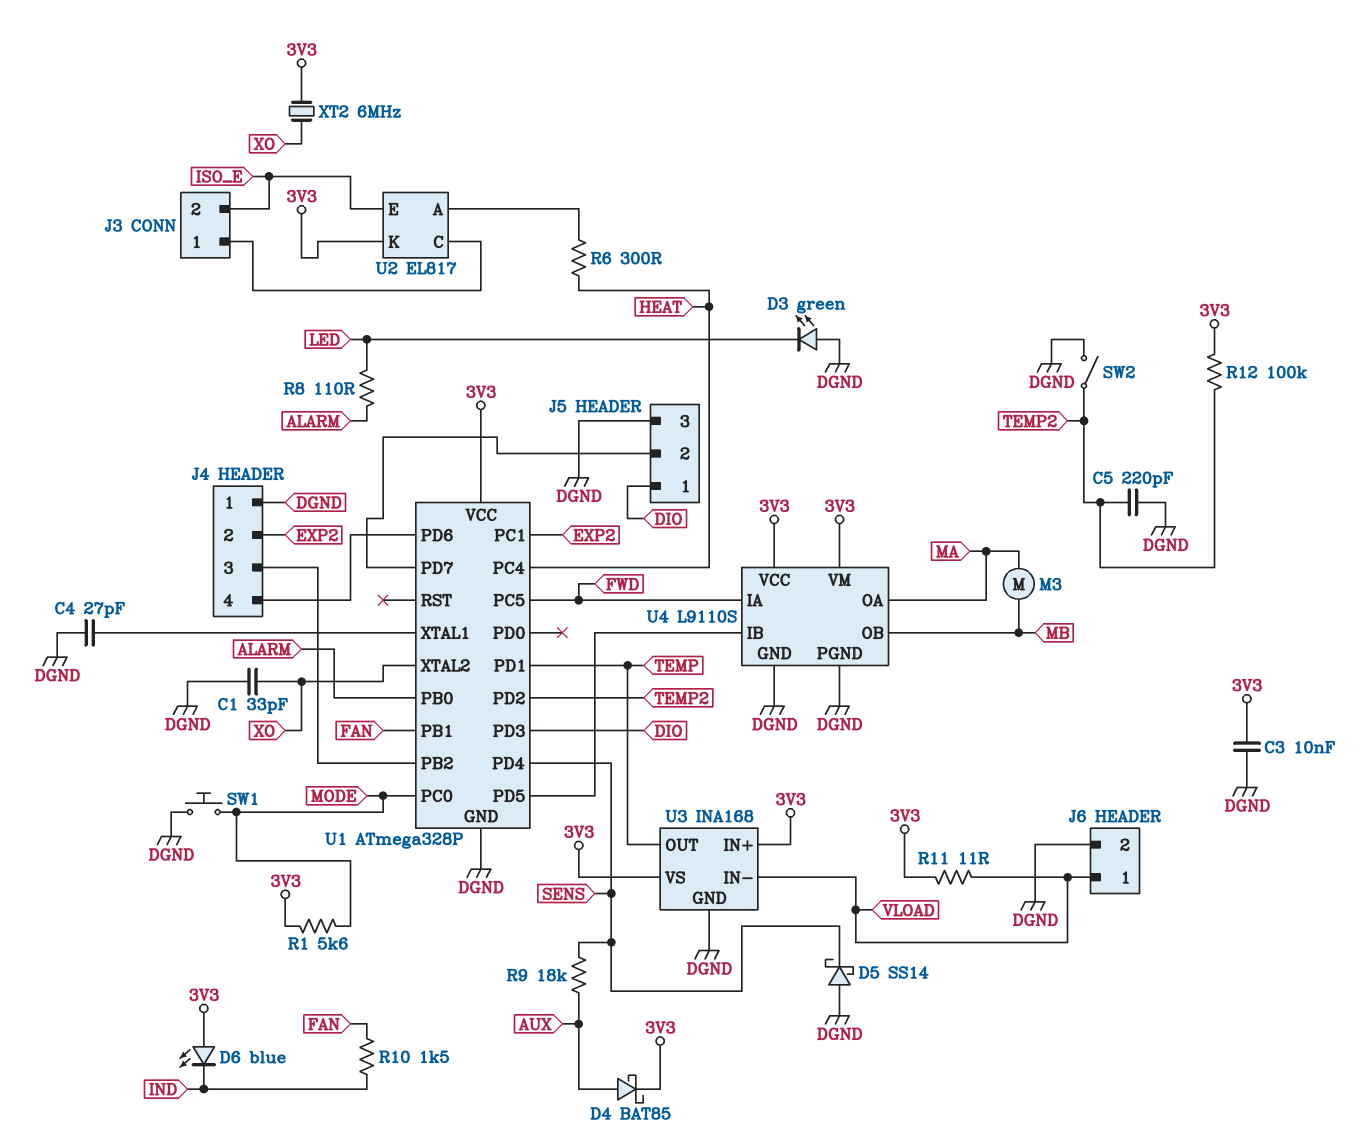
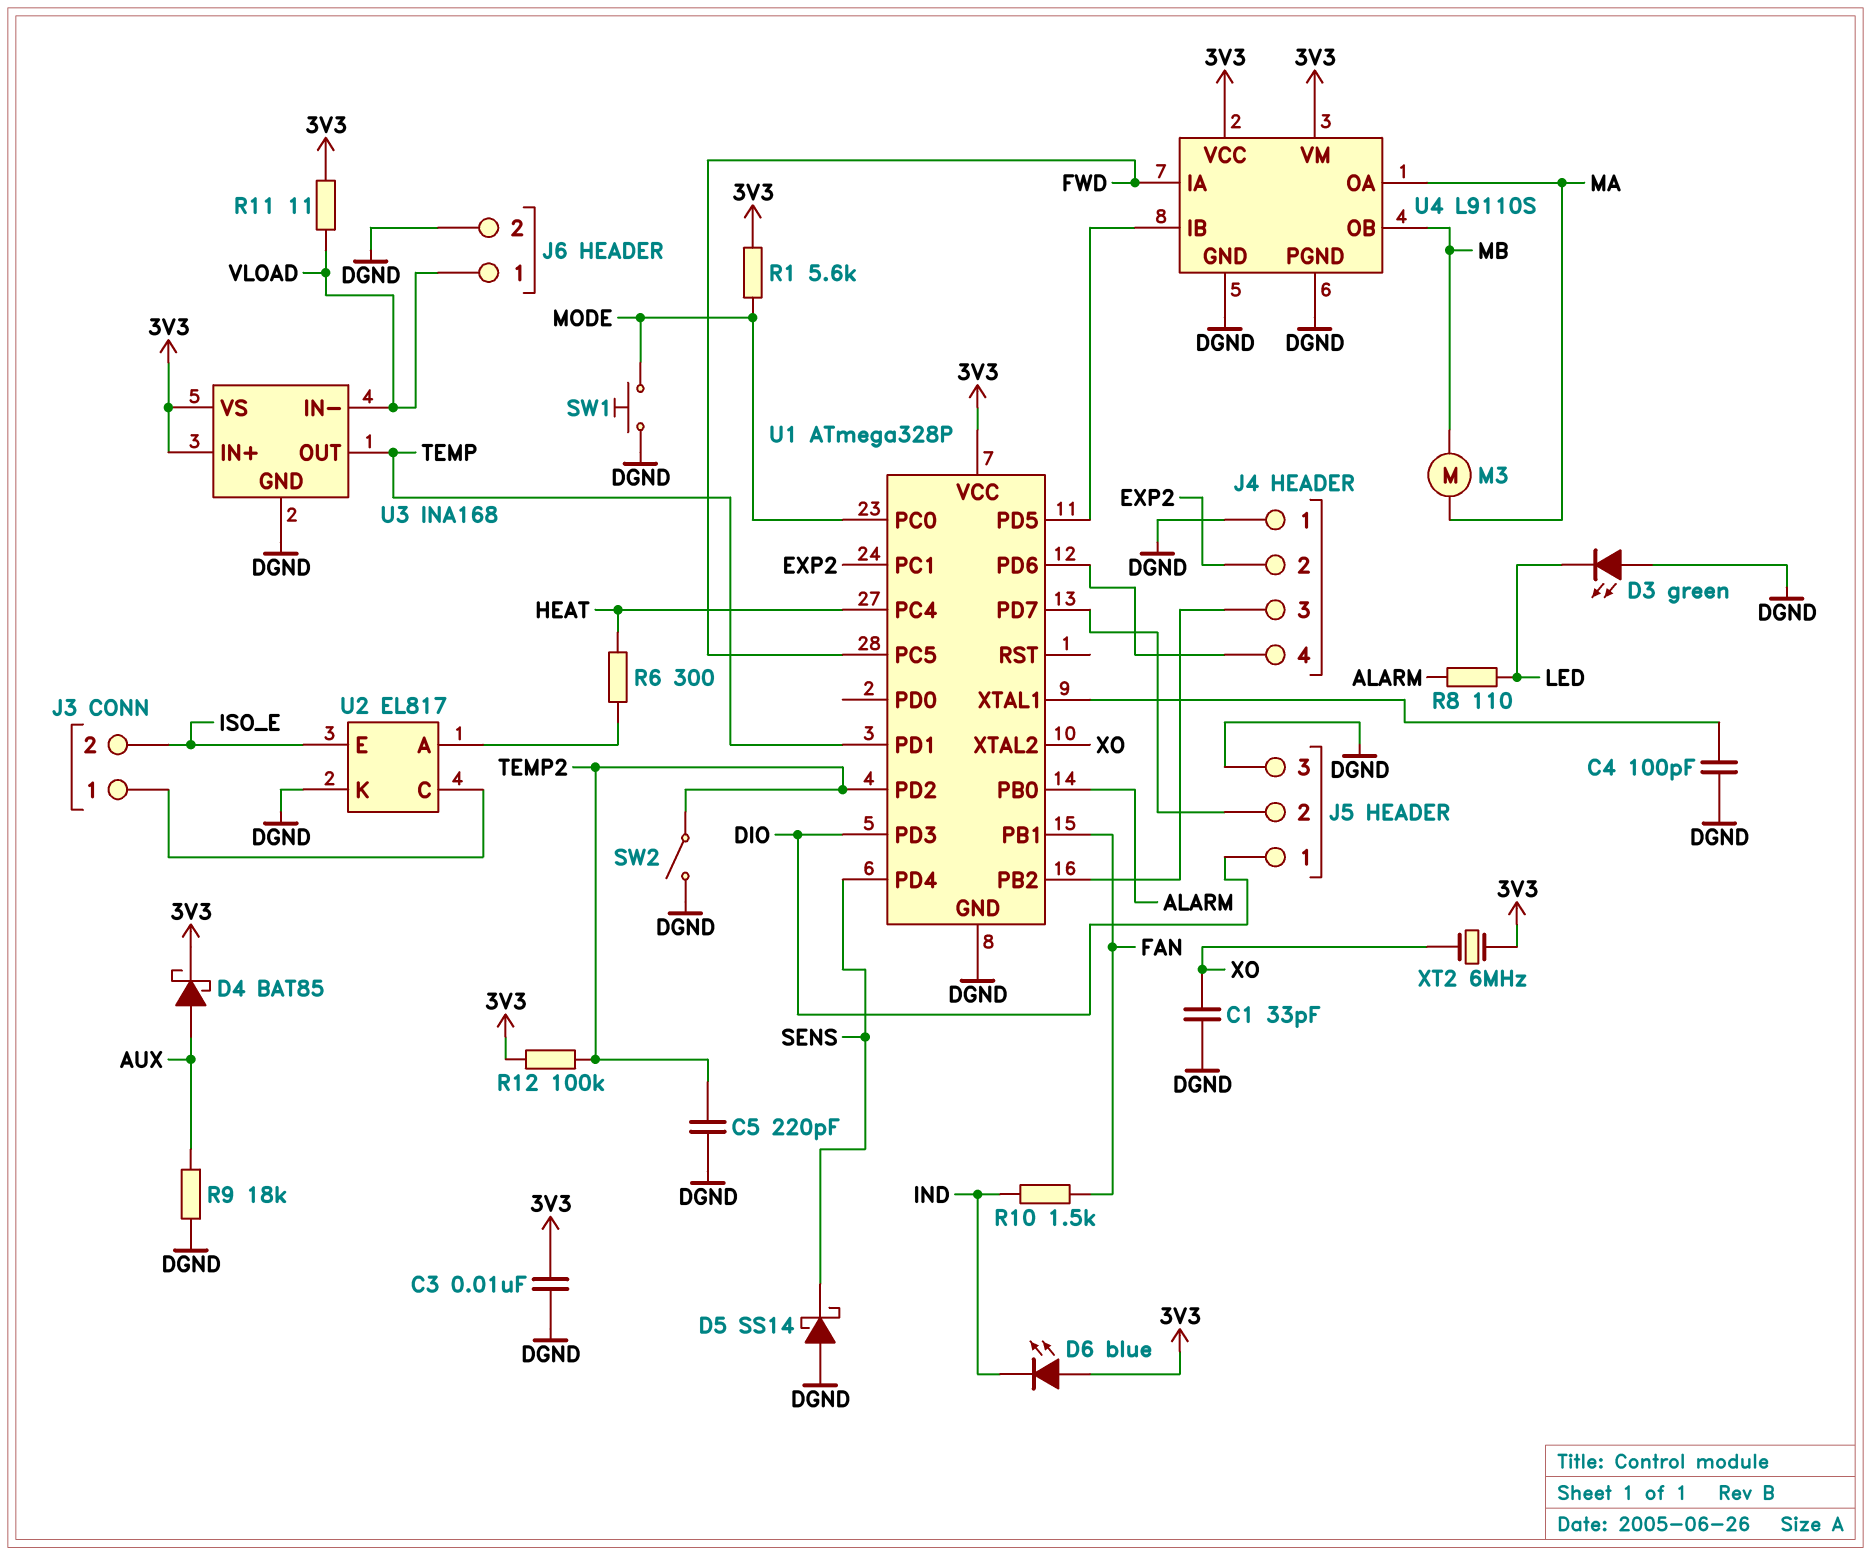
C4: 27pF (DGND, U1/XTAL1) -> 100pF (DGND, U1/XTAL1)
R9: 18k (AUX, SENS) -> 18k (AUX, DGND)
U2 pin K: 3V3 -> DGND

